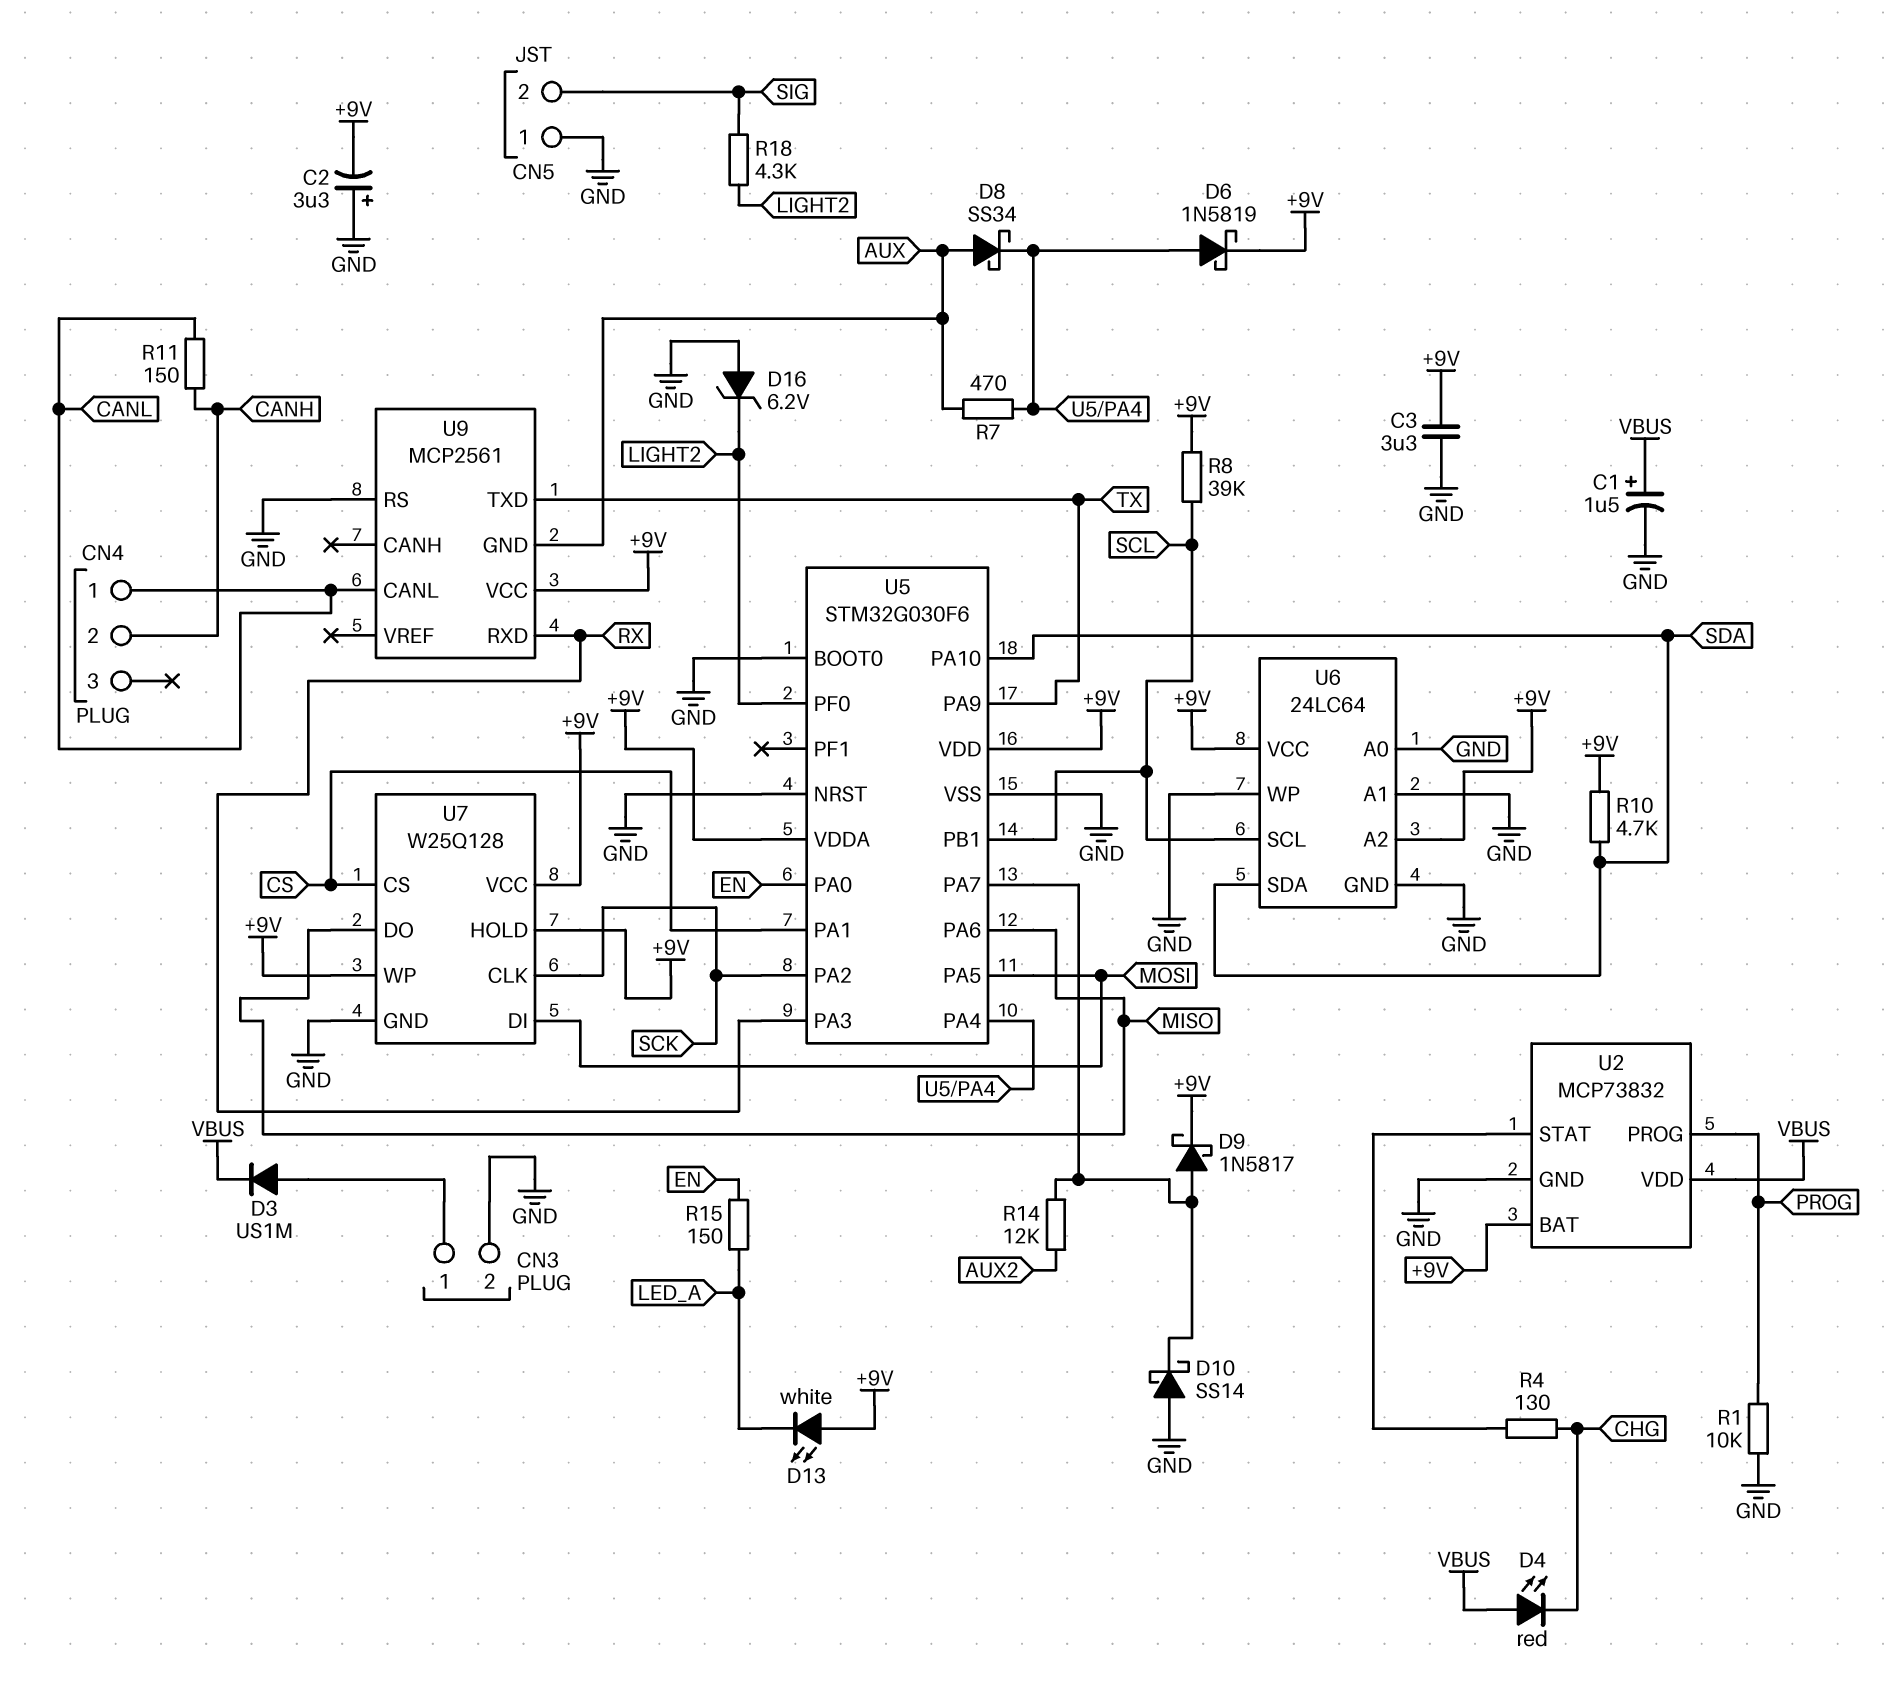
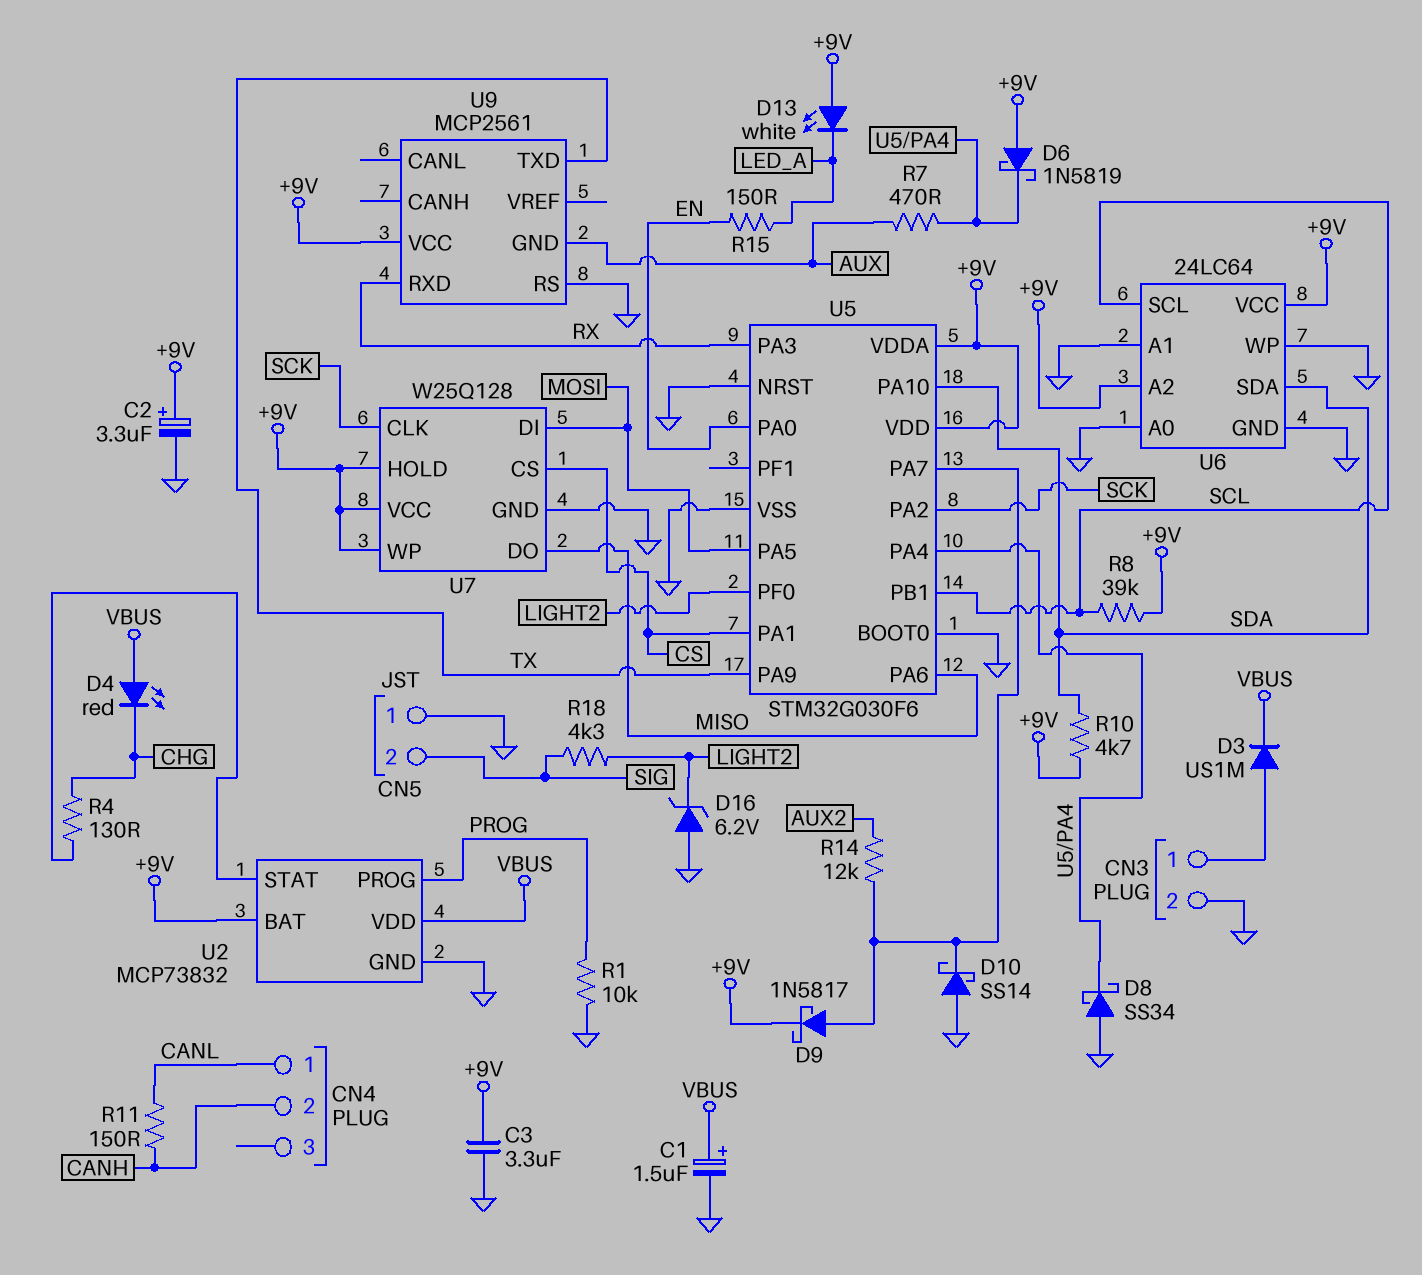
C2: 3.3uF (plus GND, minus +9V) -> 3.3uF (plus +9V, minus GND)
D6: schottky 1N5819 (A U5/PA4, K +9V) -> schottky 1N5819 (A +9V, K U5/PA4)
D8: schottky SS34 (A AUX, K U5/PA4) -> schottky SS34 (A GND, K U5/PA4)
U9 pin CANL: CANL -> none

